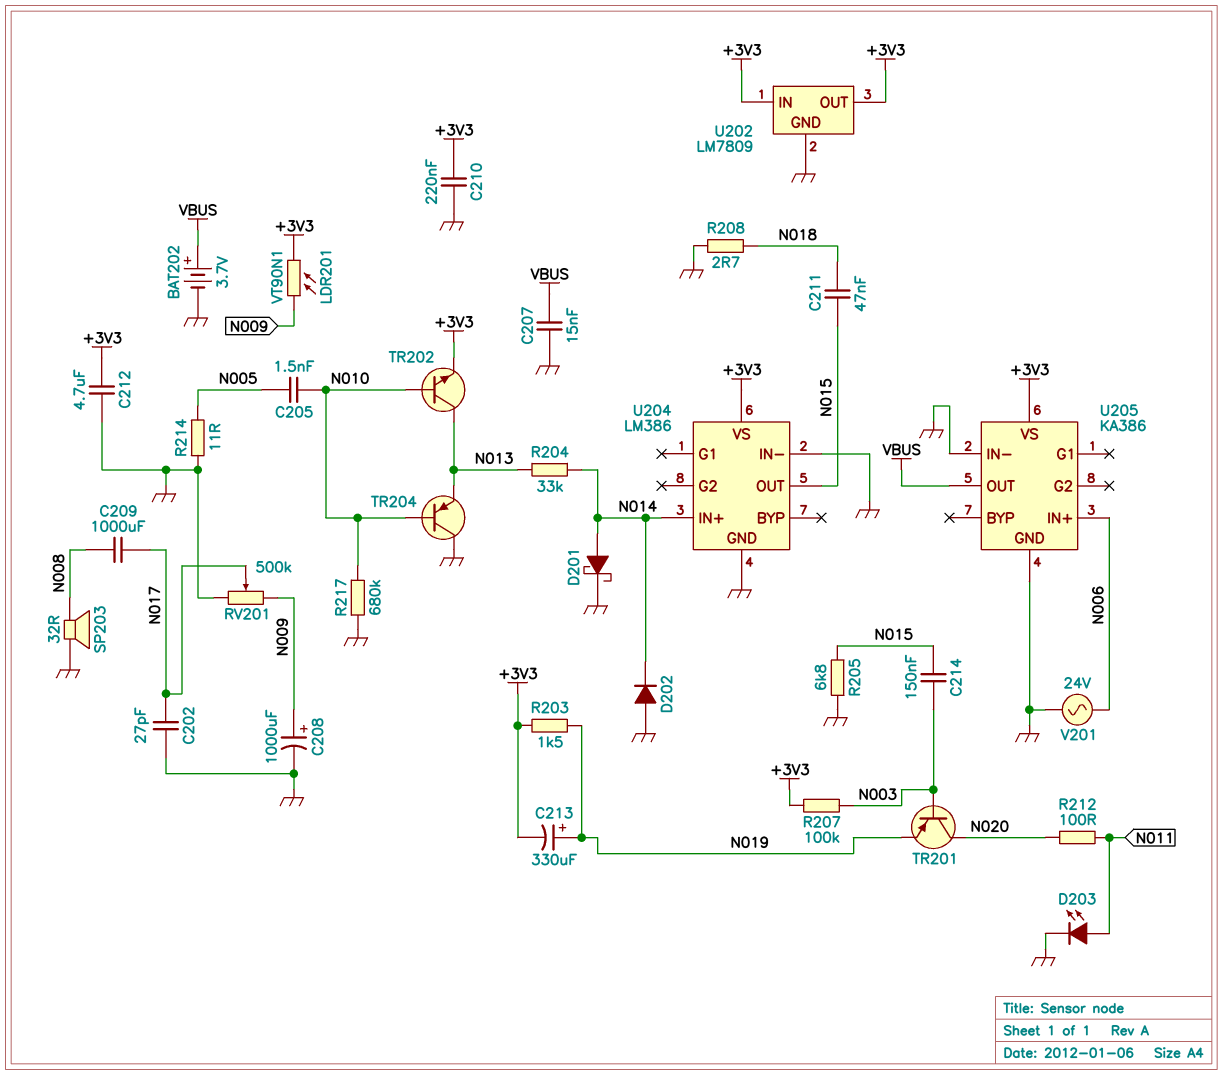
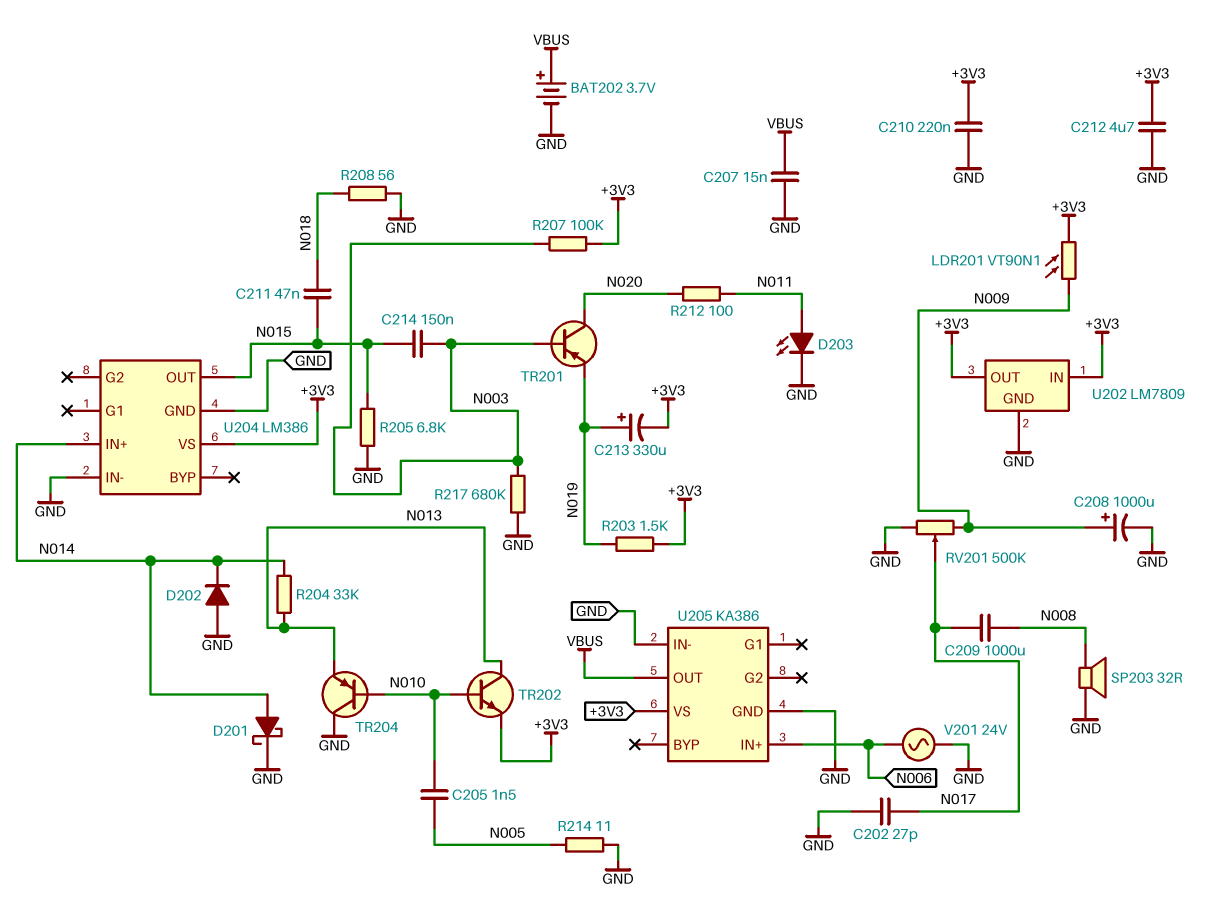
R208: 2.7 (GND, N018) -> 56 (GND, N018)
R217: 680k (GND, N010) -> 680k (GND, N003)

